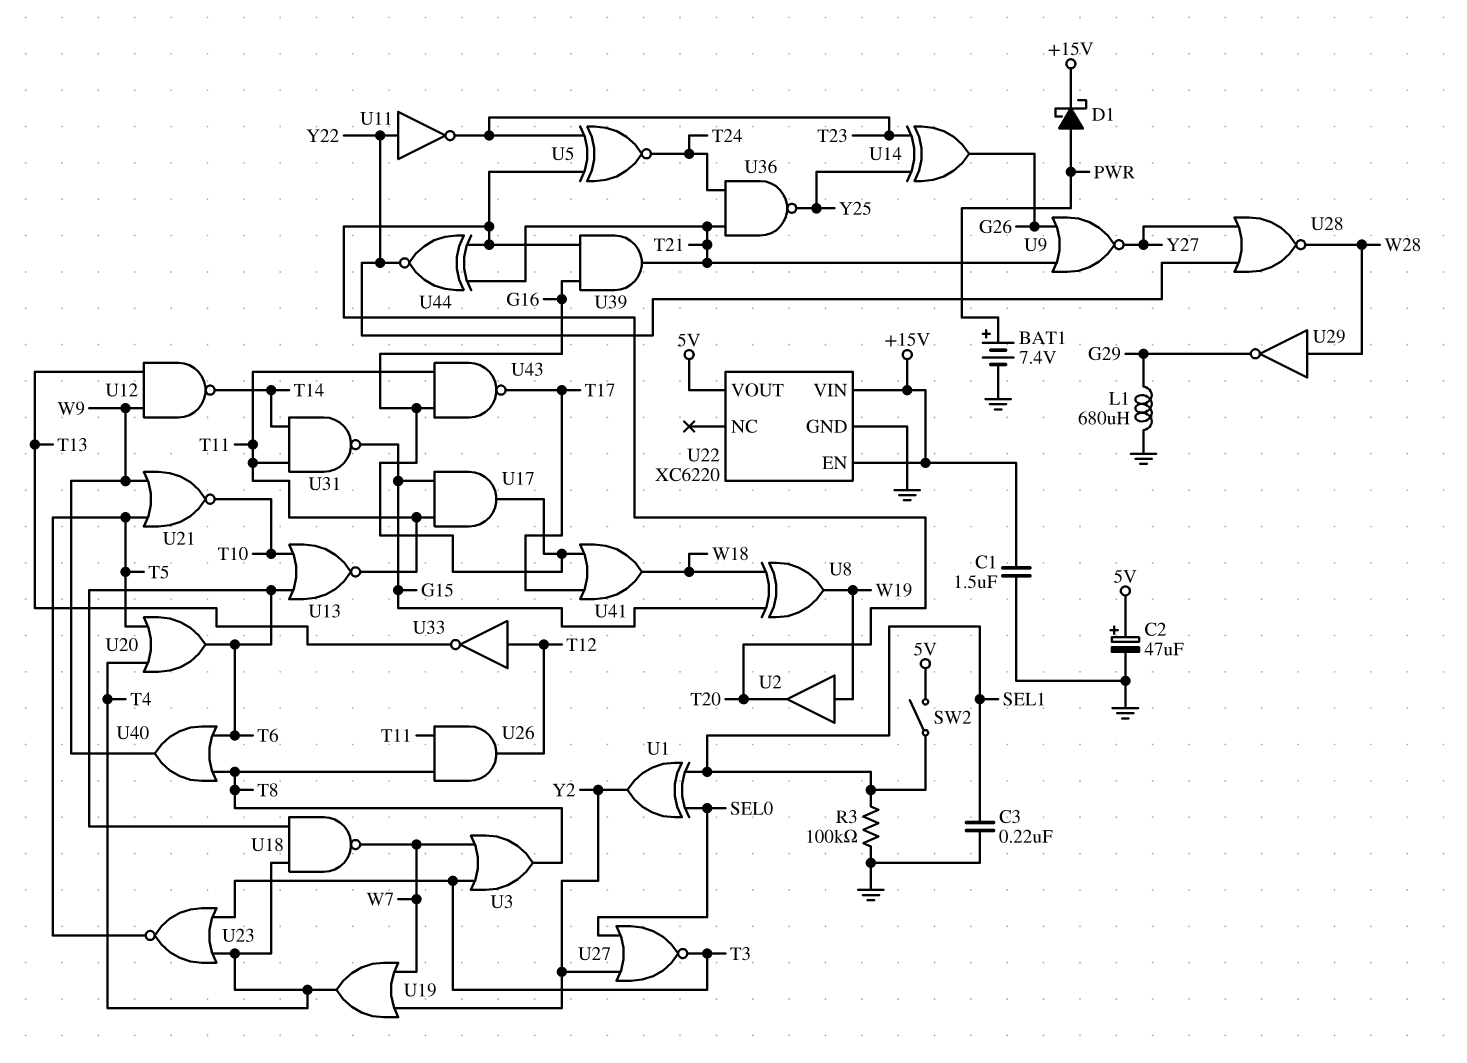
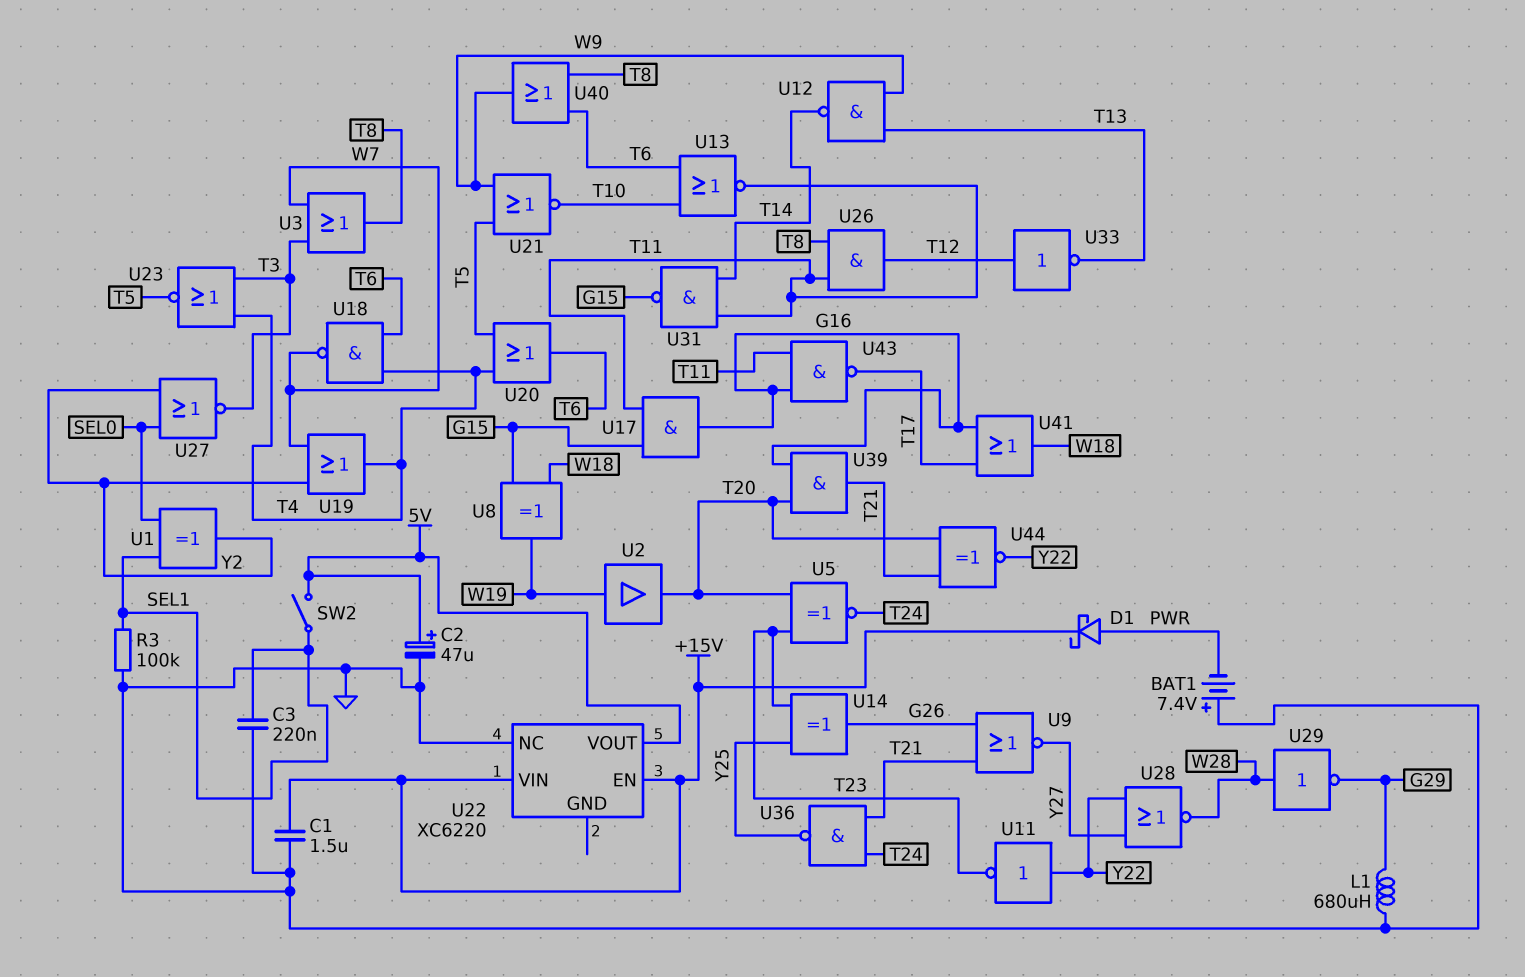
BAT1: 7.4V (plus PWR, minus GND) -> 7.4V (plus GND, minus PWR)
U22 pin GND: GND -> none
U22 pin NC: none -> GND

